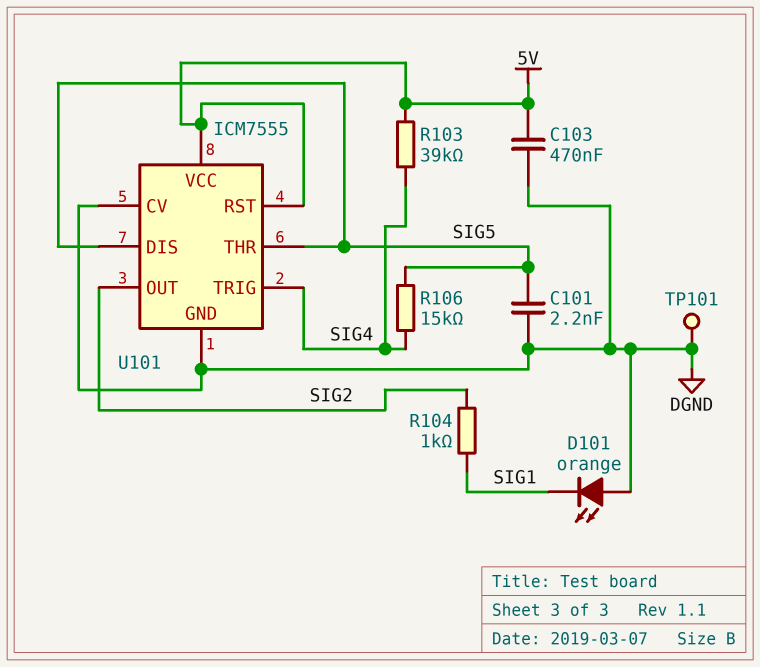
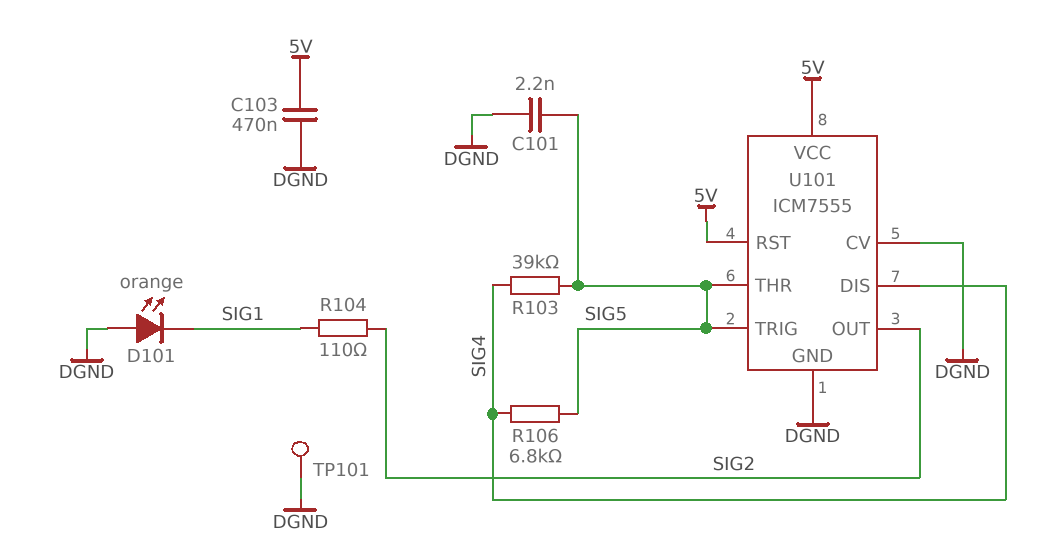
R103: 39k (5V, SIG4) -> 39k (SIG4, SIG5)
R104: 1k (SIG1, SIG2) -> 110 (SIG1, SIG2)
R106: 15k (SIG4, SIG5) -> 6.8k (SIG4, SIG5)
U101 pin DIS: SIG5 -> SIG4
U101 pin TRIG: SIG4 -> SIG5

